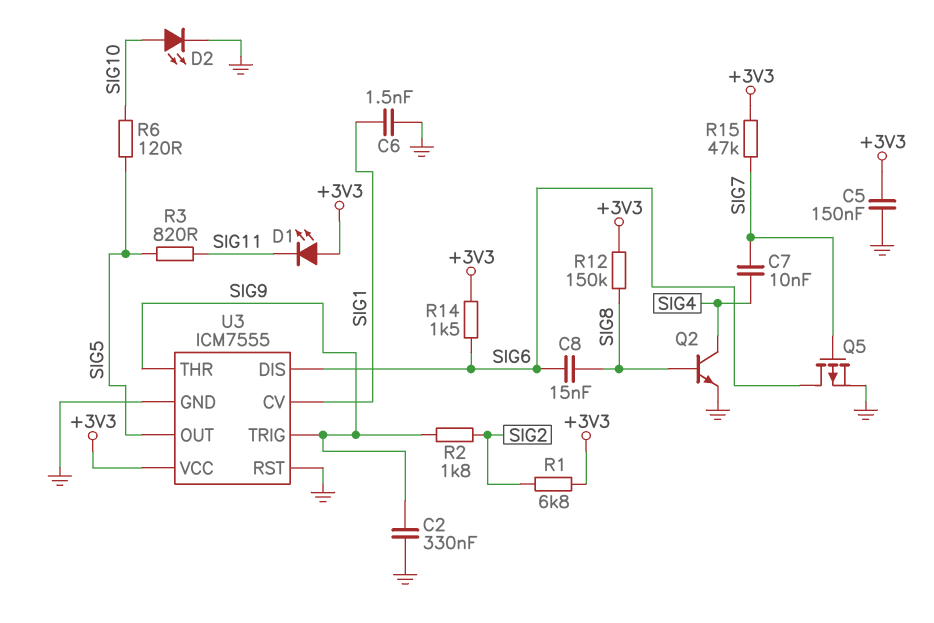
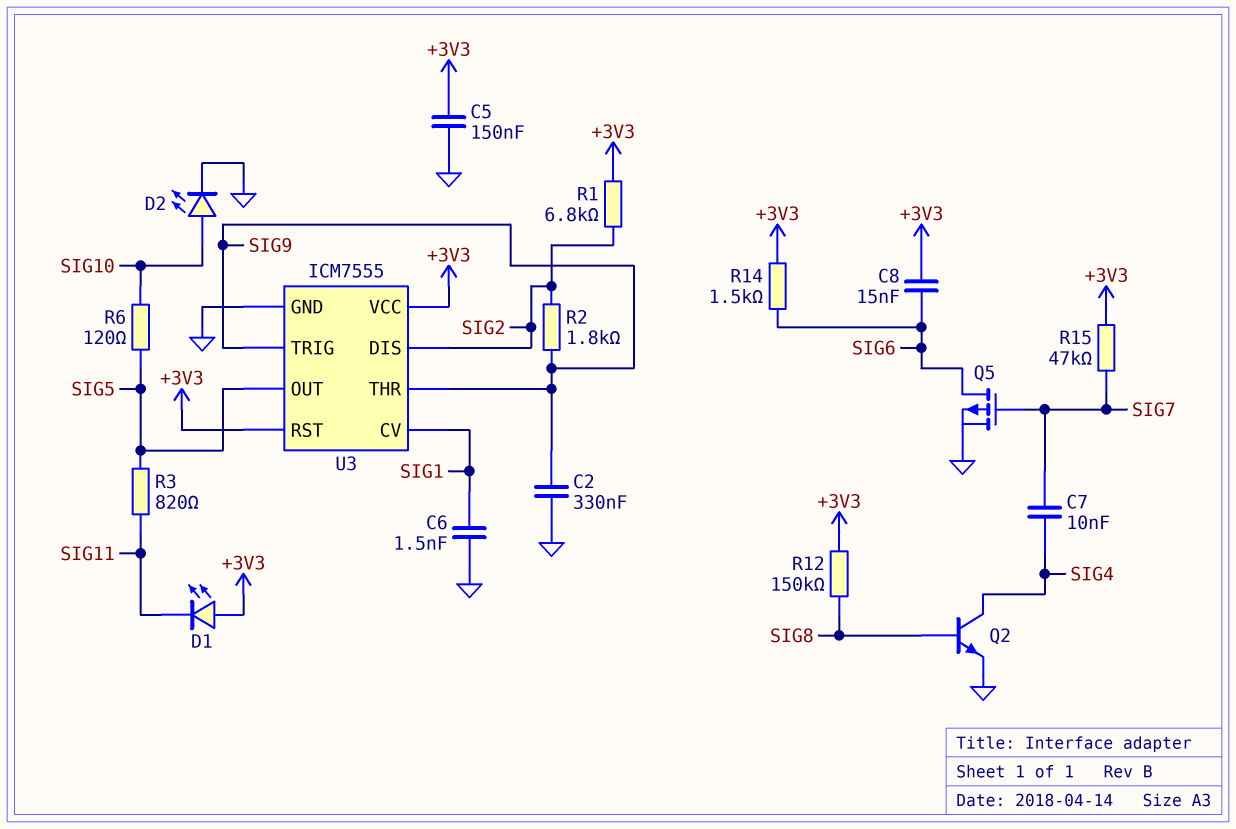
C8: 15nF (SIG6, SIG8) -> 15nF (+3V3, SIG6)
U3 pin DIS: SIG6 -> SIG2
U3 pin RST: GND -> +3V3

